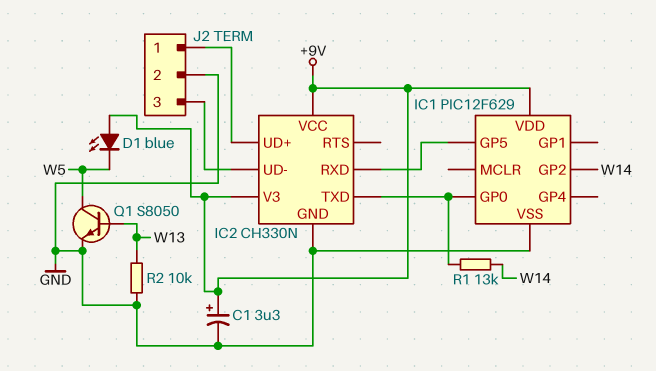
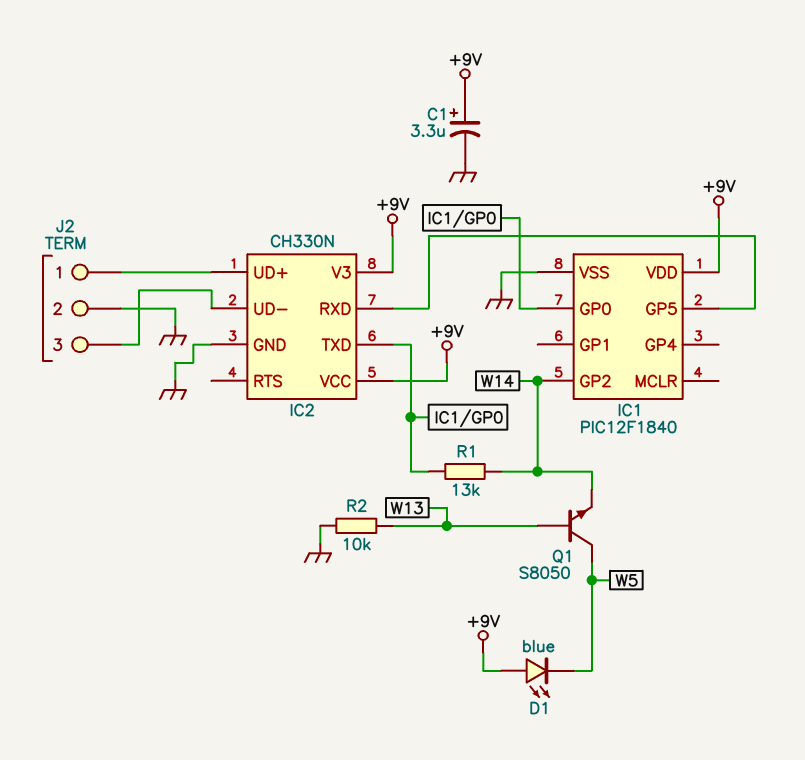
IC1: PIC12F629 -> PIC12F1840
Q1: NPN S8050 (B W13, C W5, E GND) -> NPN S8050 (B W13, C W5, E W14)

